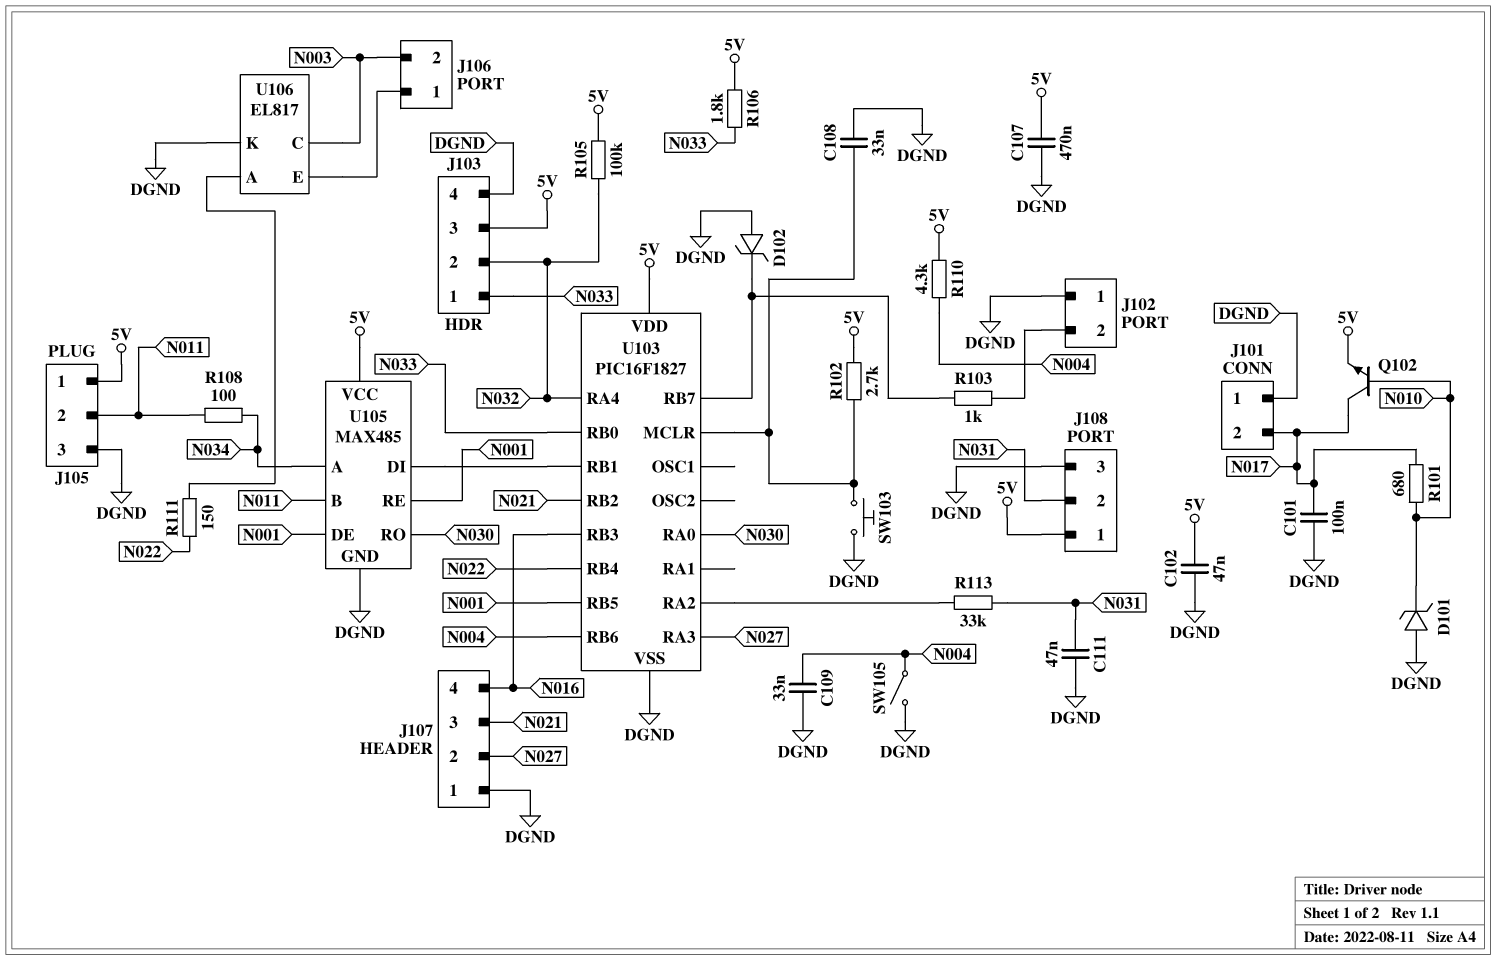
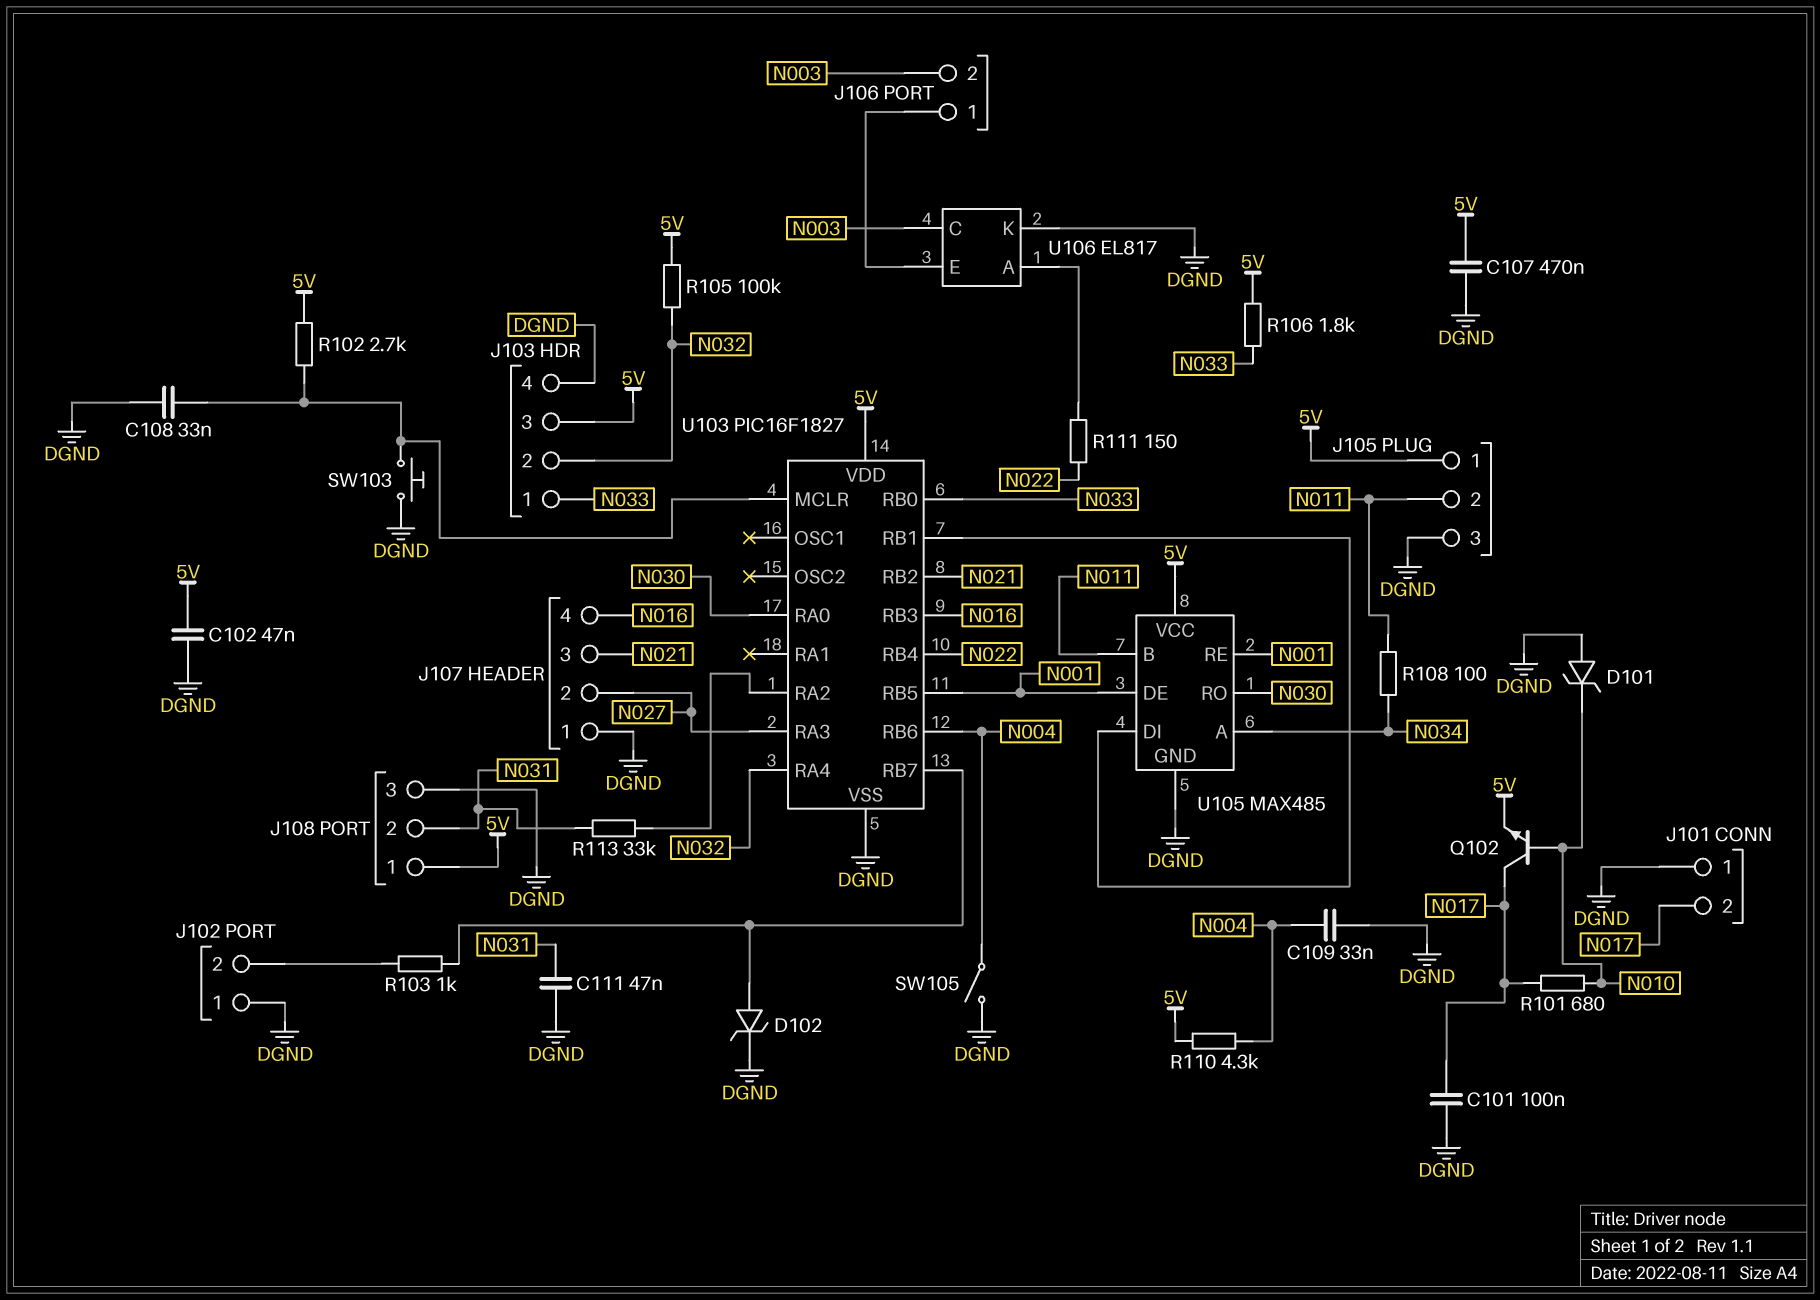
D102: zener (A DGND, K U103/RB7) -> zener (A U103/RB7, K DGND)

